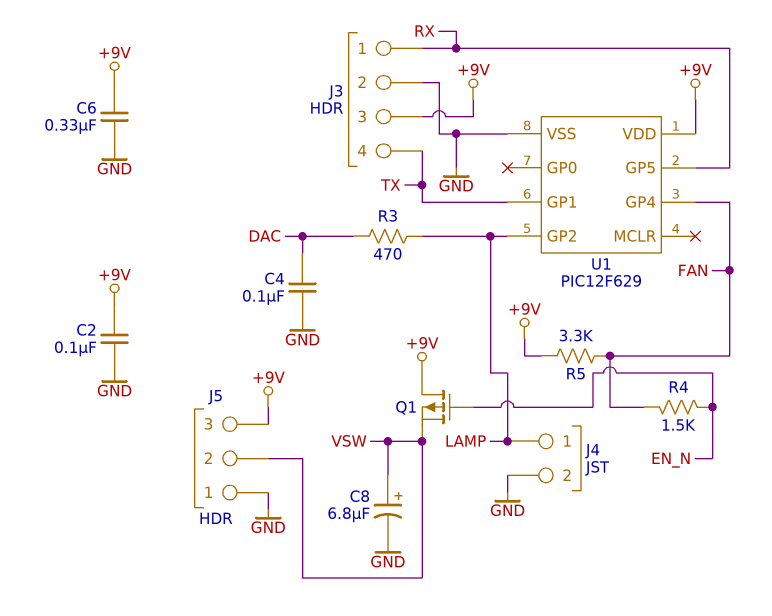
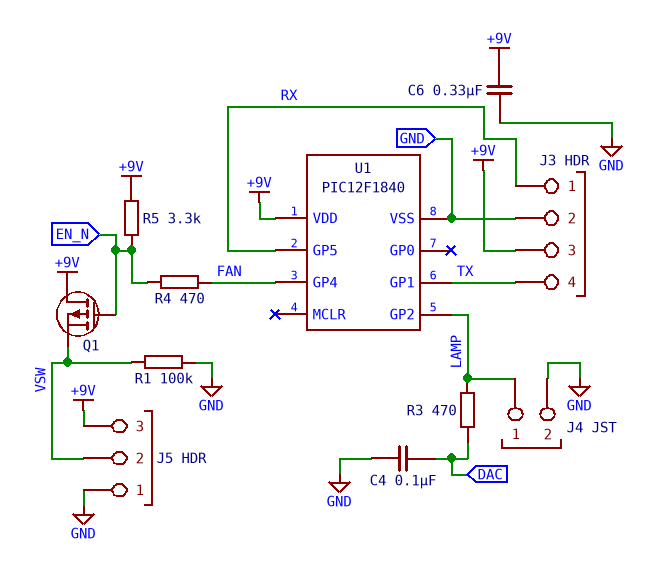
C2: 100nF (+9V, GND) -> none
C8: 6.8uF (plus VSW, minus GND) -> none
R1: none -> 100k (GND, VSW)
R4: 1.5k (EN_N, FAN) -> 470 (EN_N, FAN)
R5: 3.3k (+9V, FAN) -> 3.3k (+9V, EN_N)
U1: PIC12F629 -> PIC12F1840

